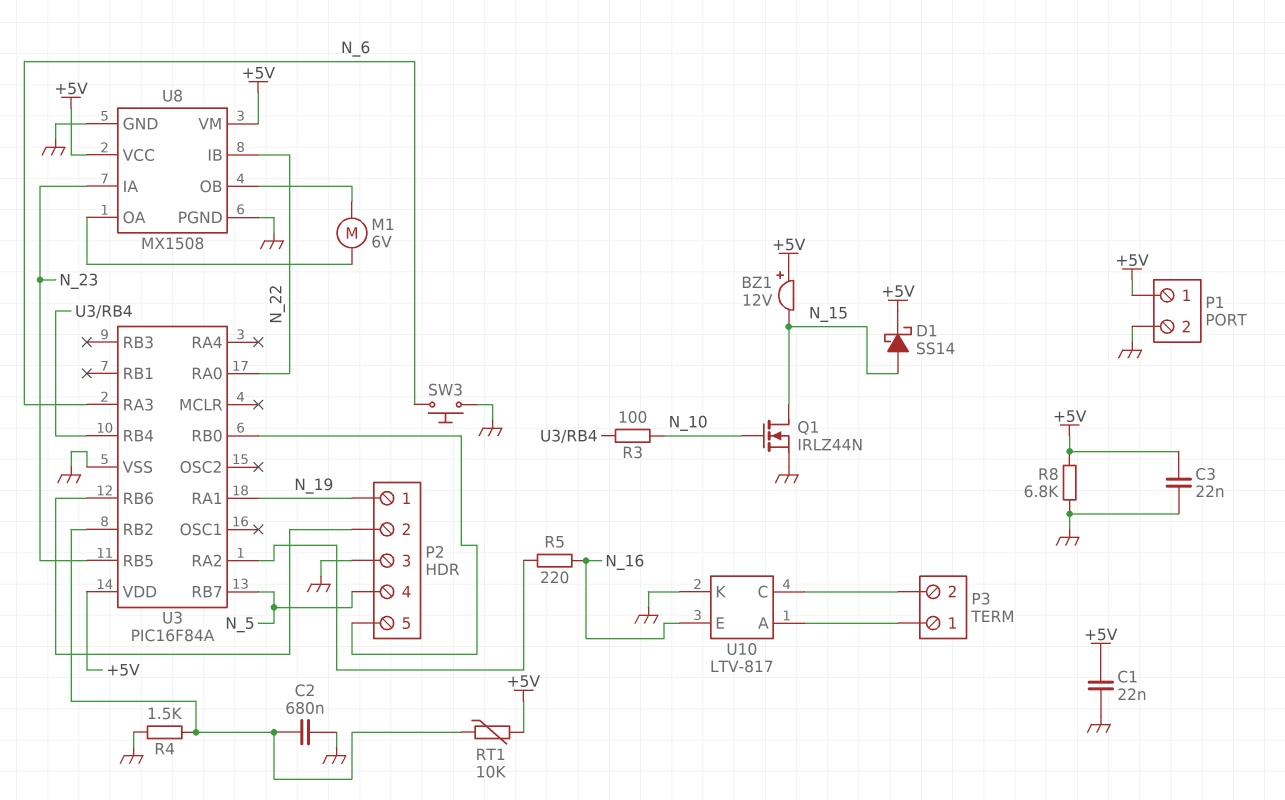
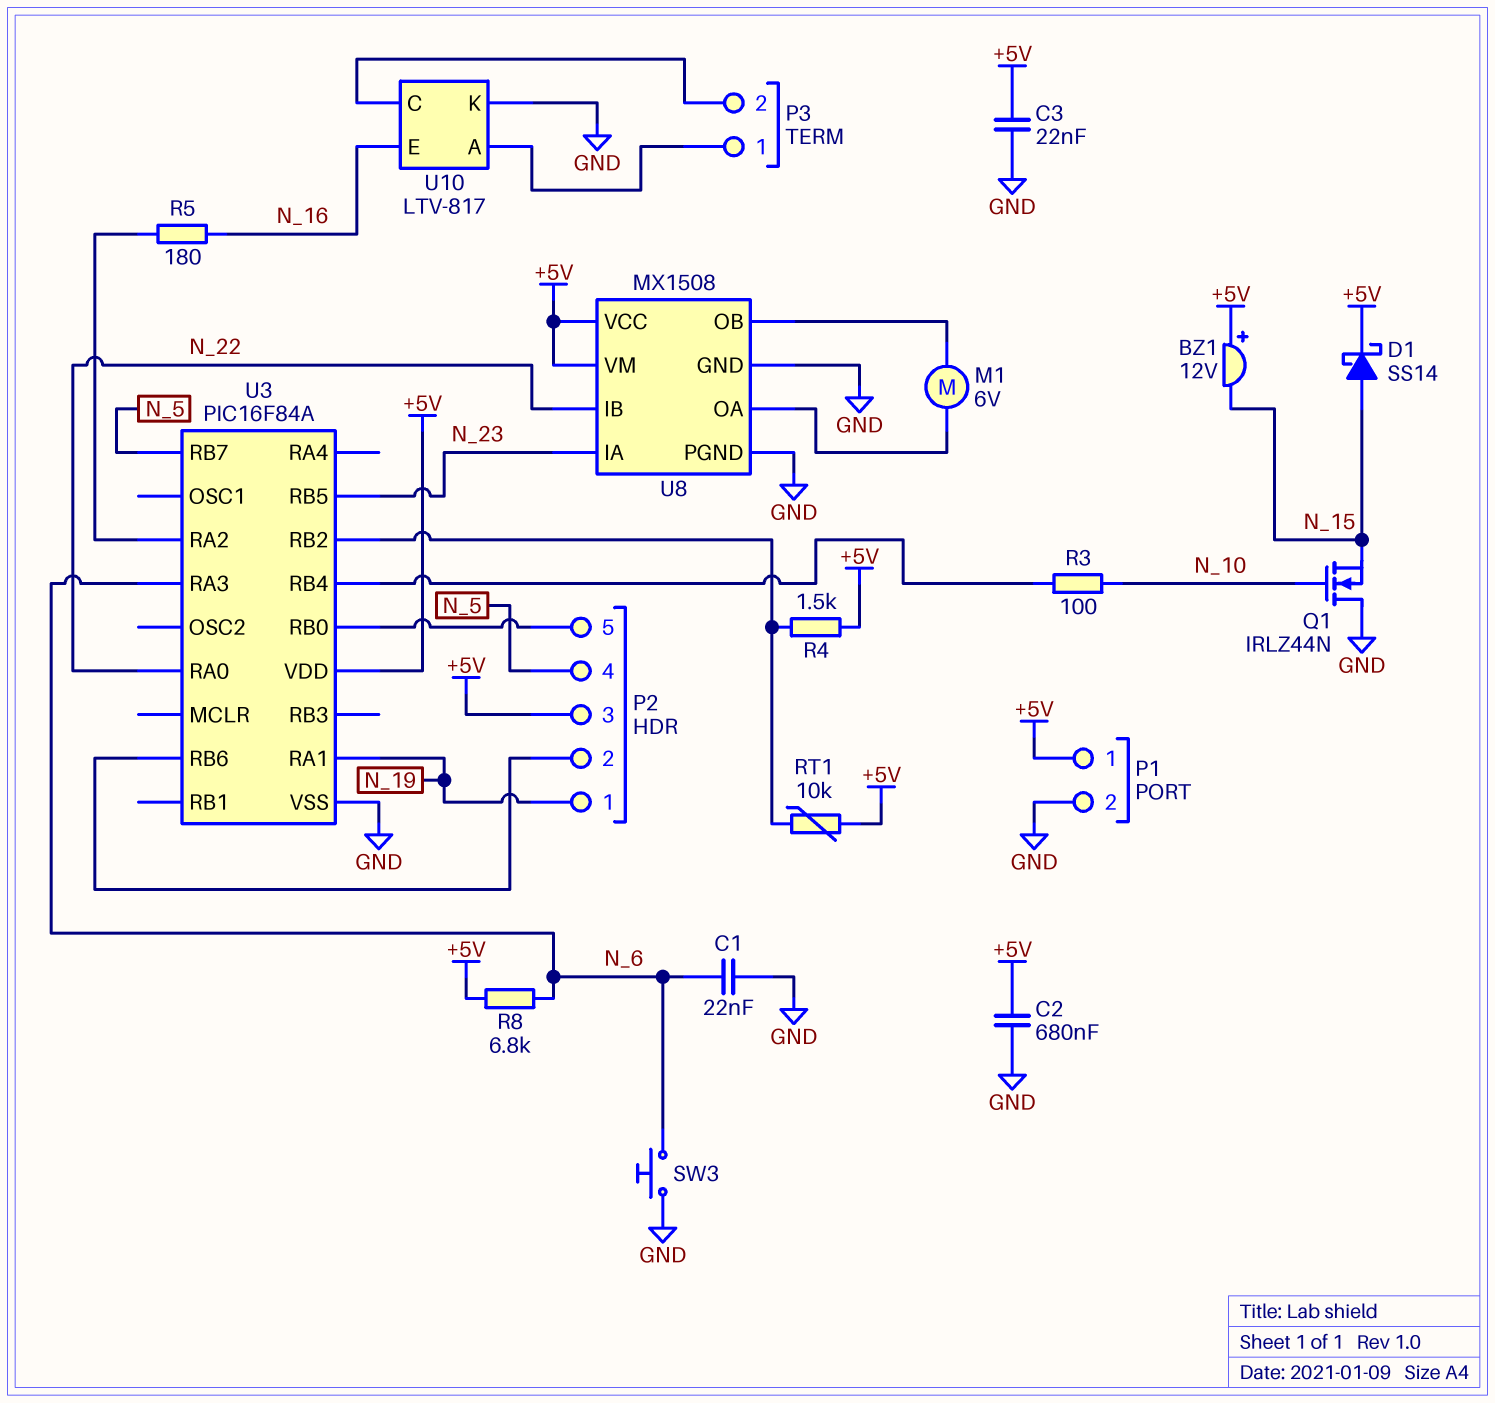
C1: 22nF (+5V, GND) -> 22nF (GND, N_6)
C2: 680nF (GND, U3/RB2) -> 680nF (+5V, GND)
P2 pin 3: GND -> +5V
Q1: NMOS IRLZ44N (G N_10, D N_15, S GND) -> NMOS IRLZ44N (G N_10, D GND, S N_15)
R4: 1.5k (GND, U3/RB2) -> 1.5k (+5V, U3/RB2)
R5: 220 (N_16, U3/RA2) -> 180 (N_16, U3/RA2)
R8: 6.8k (+5V, GND) -> 6.8k (+5V, N_6)

